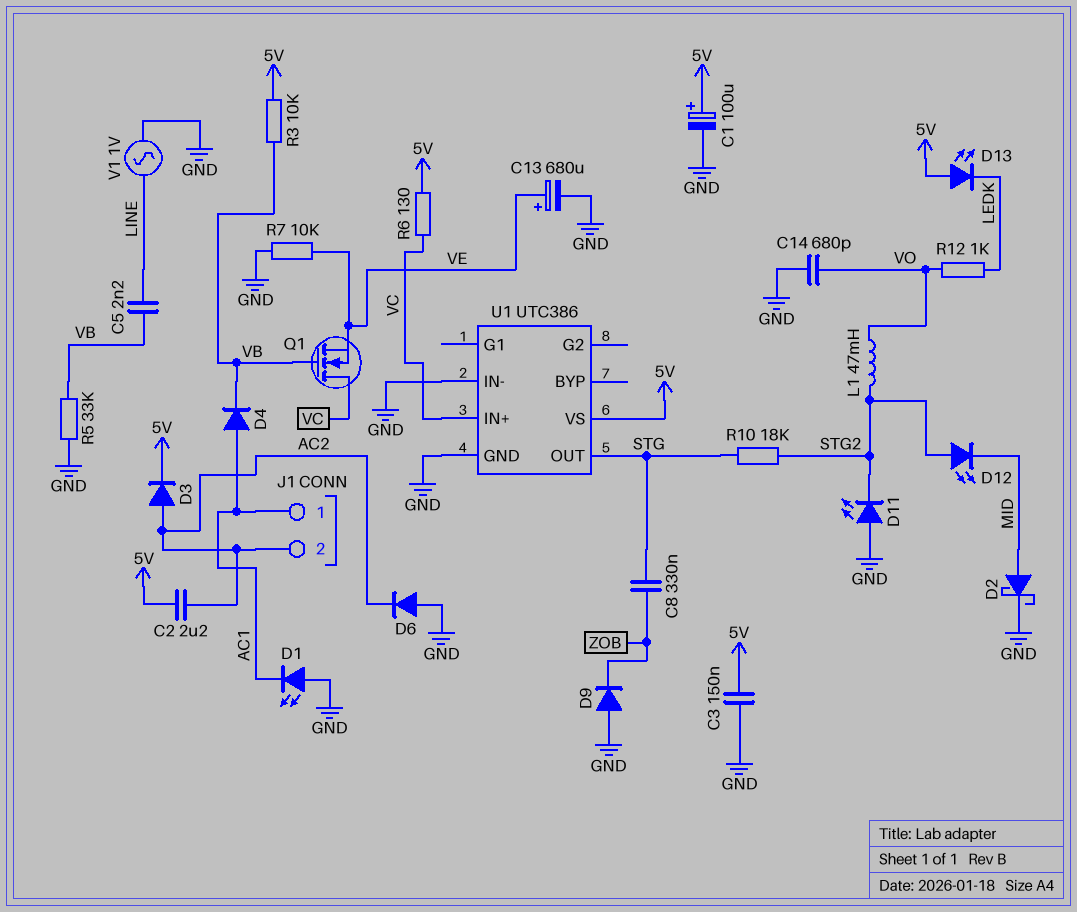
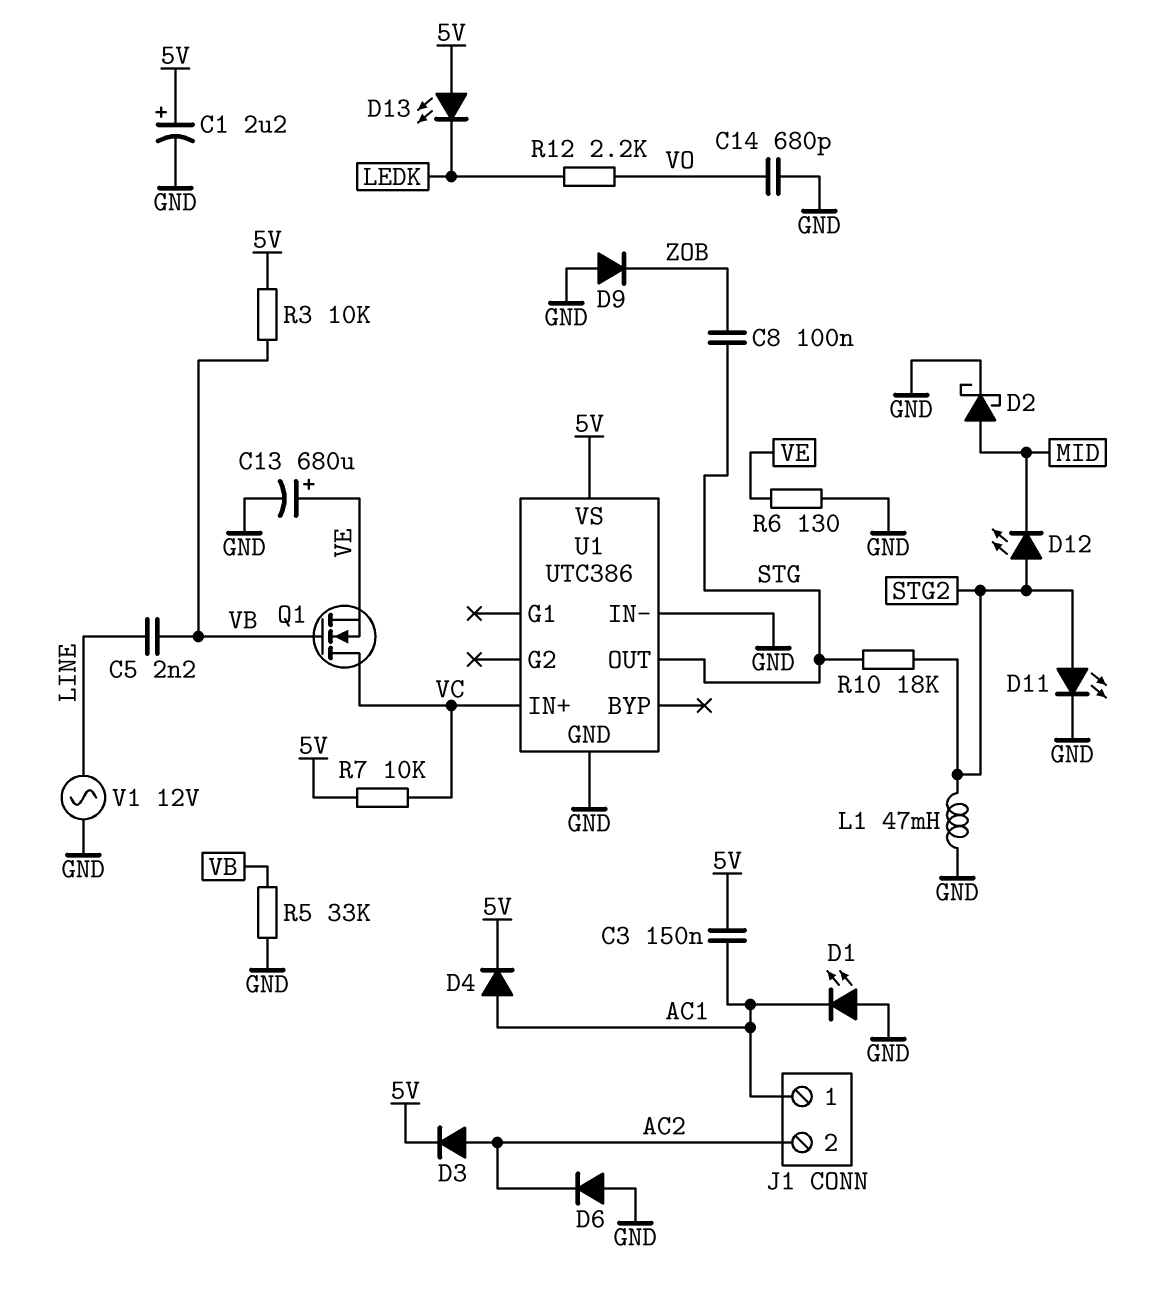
C1: 100uF (plus 5V, minus GND) -> 2.2uF (plus 5V, minus GND)
C2: 2.2uF (5V, AC2) -> none
C3: 150nF (5V, GND) -> 150nF (5V, AC1)
C8: 330nF (STG, ZOB) -> 100nF (STG, ZOB)
D4: diode (A AC1, K VB) -> diode (A AC1, K 5V)
D11: LED (A GND, K STG2) -> LED (A STG2, K GND)
L1: 47mH (STG2, VO) -> 47mH (GND, STG2)
R6: 130 (5V, VC) -> 130 (GND, VE)
R7: 10k (GND, VE) -> 10k (5V, VC)
R12: 1k (LEDK, VO) -> 2.2k (LEDK, VO)
V1: AC 1V (GND, LINE) -> AC 12V (GND, LINE)

